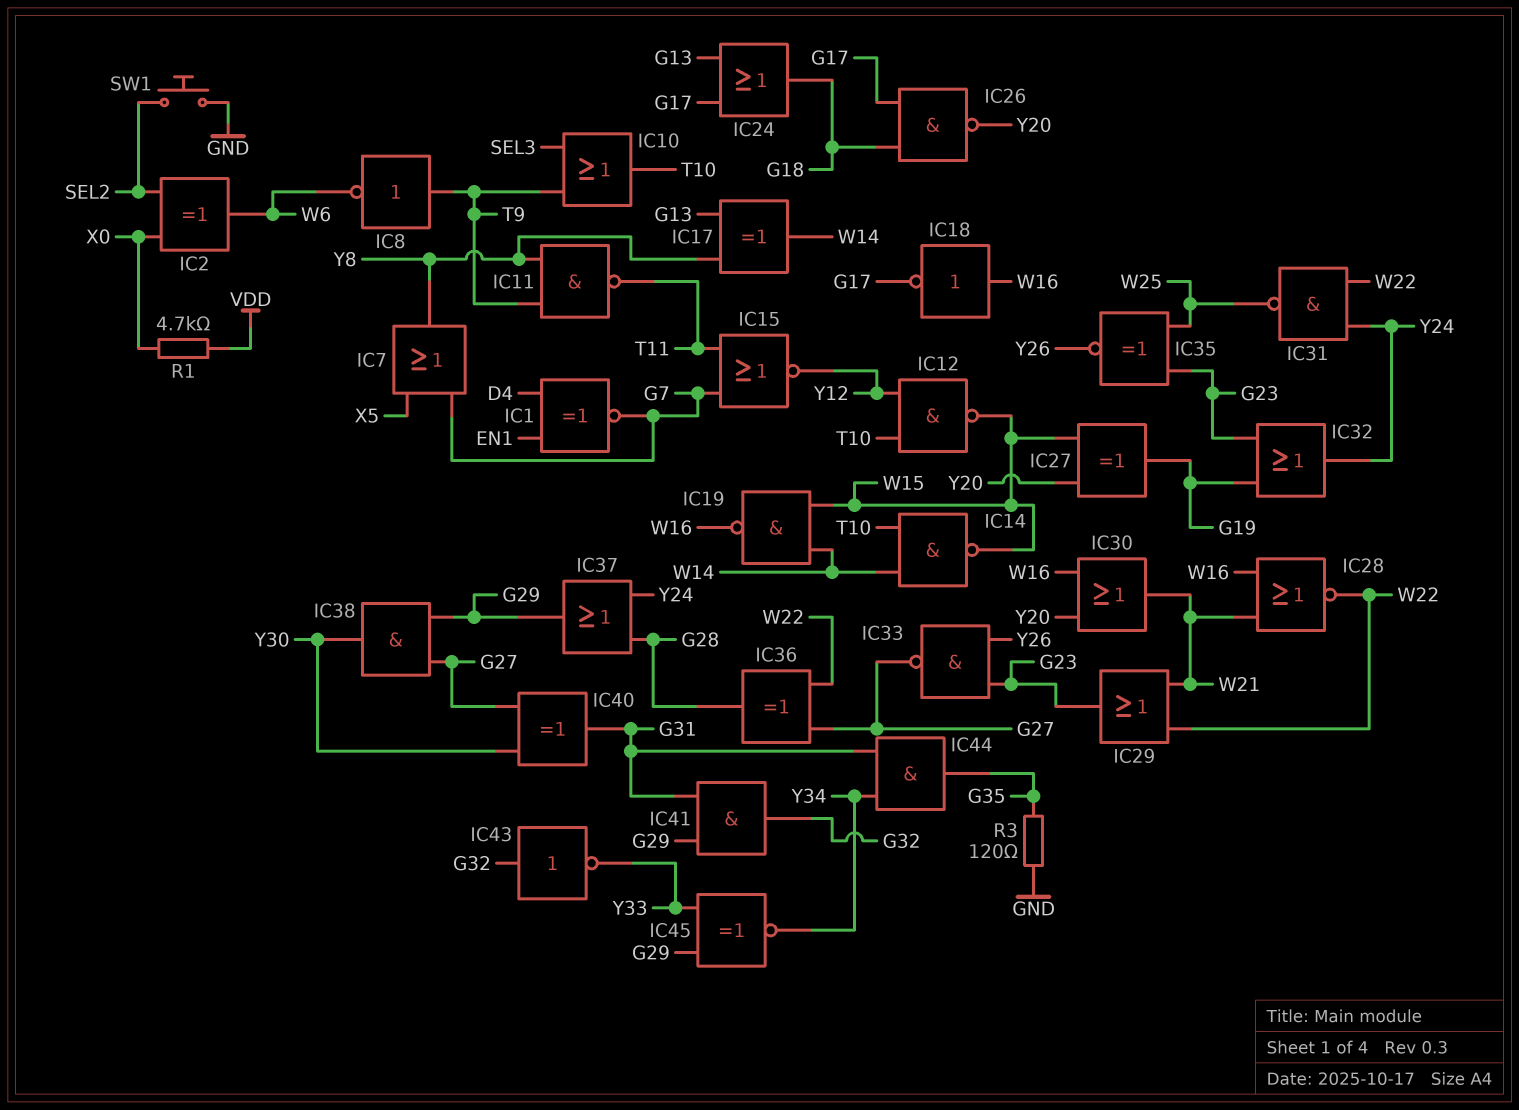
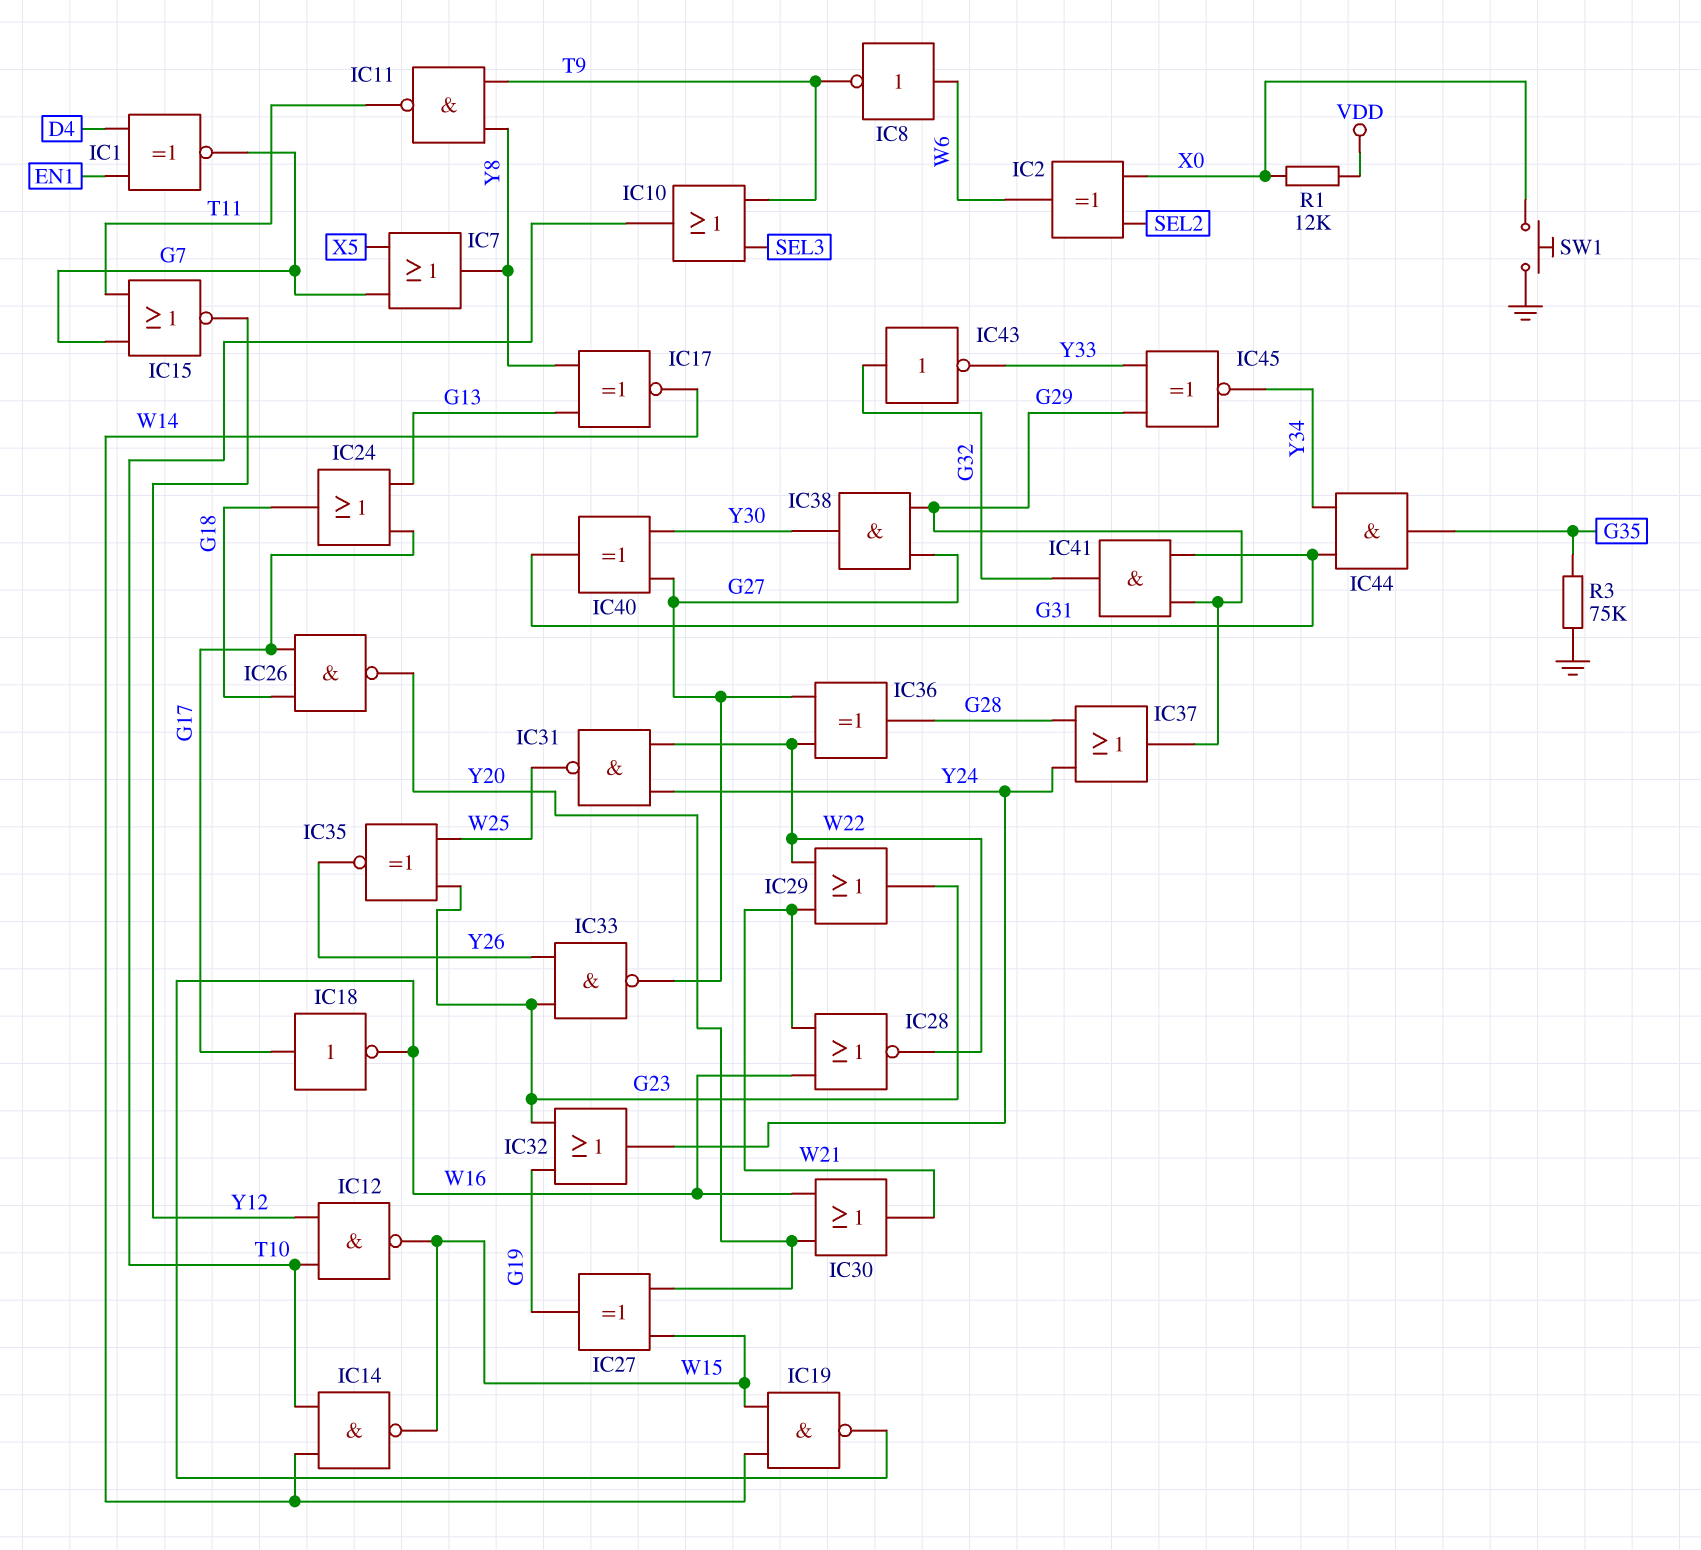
IC8: NOT (in T9, out W6) -> NOT (in W6, out T9)
IC17: XOR (in G13, in Y8, out W14) -> XNOR (in G13, in Y8, out W14)
IC18: NOT (in W16, out G17) -> NOT (in G17, out W16)
R1: 4.7k (VDD, X0) -> 12k (VDD, X0)
R3: 120 (G35, GND) -> 75k (G35, GND)
SW1: button (GND, SEL2) -> button (GND, X0)

